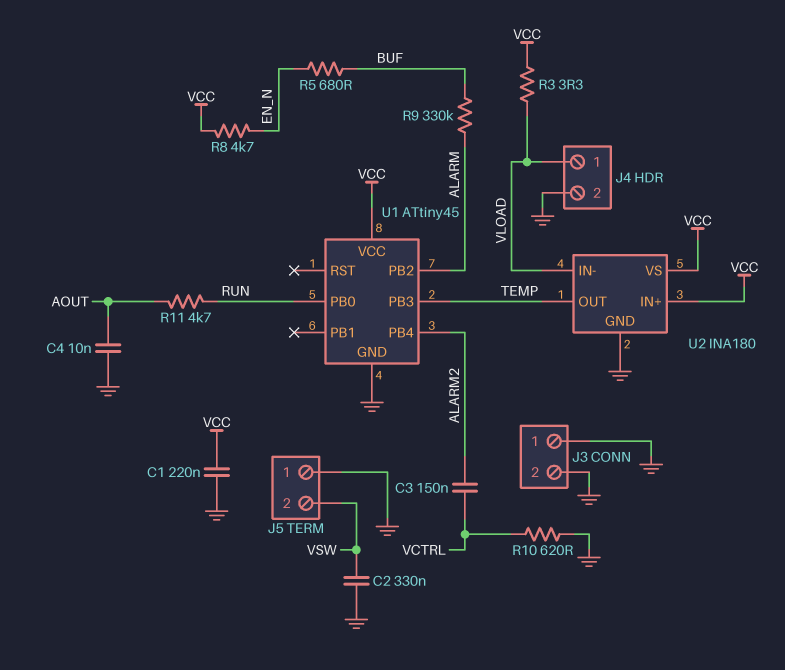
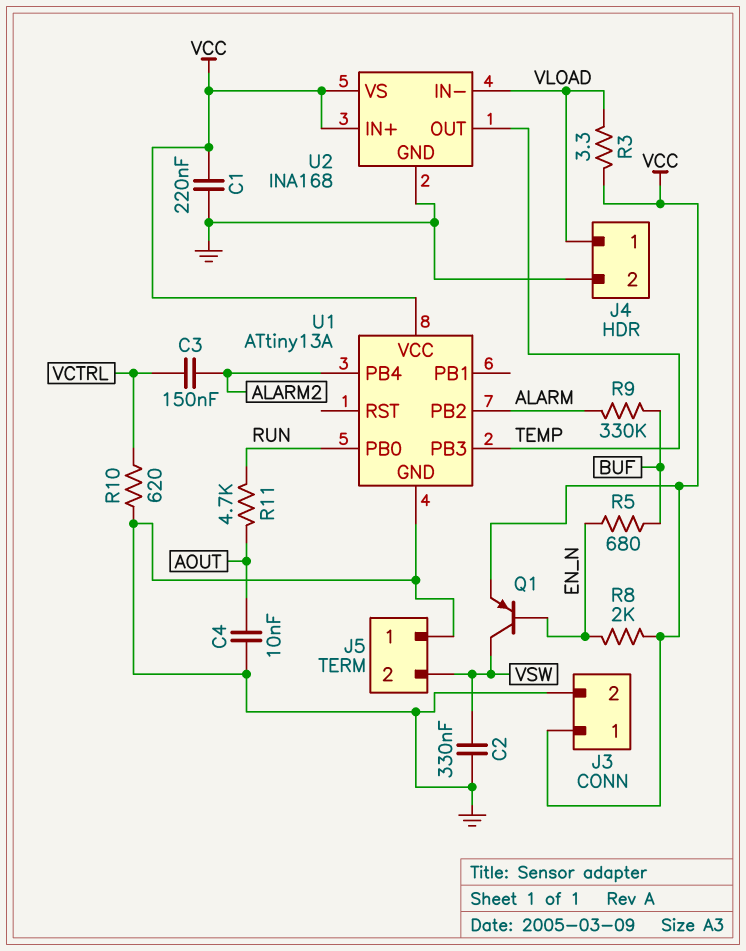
J3 pin 1: GND -> VCC
Q1: none -> PNP (B EN_N, C VSW, E VCC)
R8: 4.7k (EN_N, VCC) -> 2k (EN_N, VCC)
U1: ATtiny45 -> ATtiny13A
U2: INA180 -> INA168

